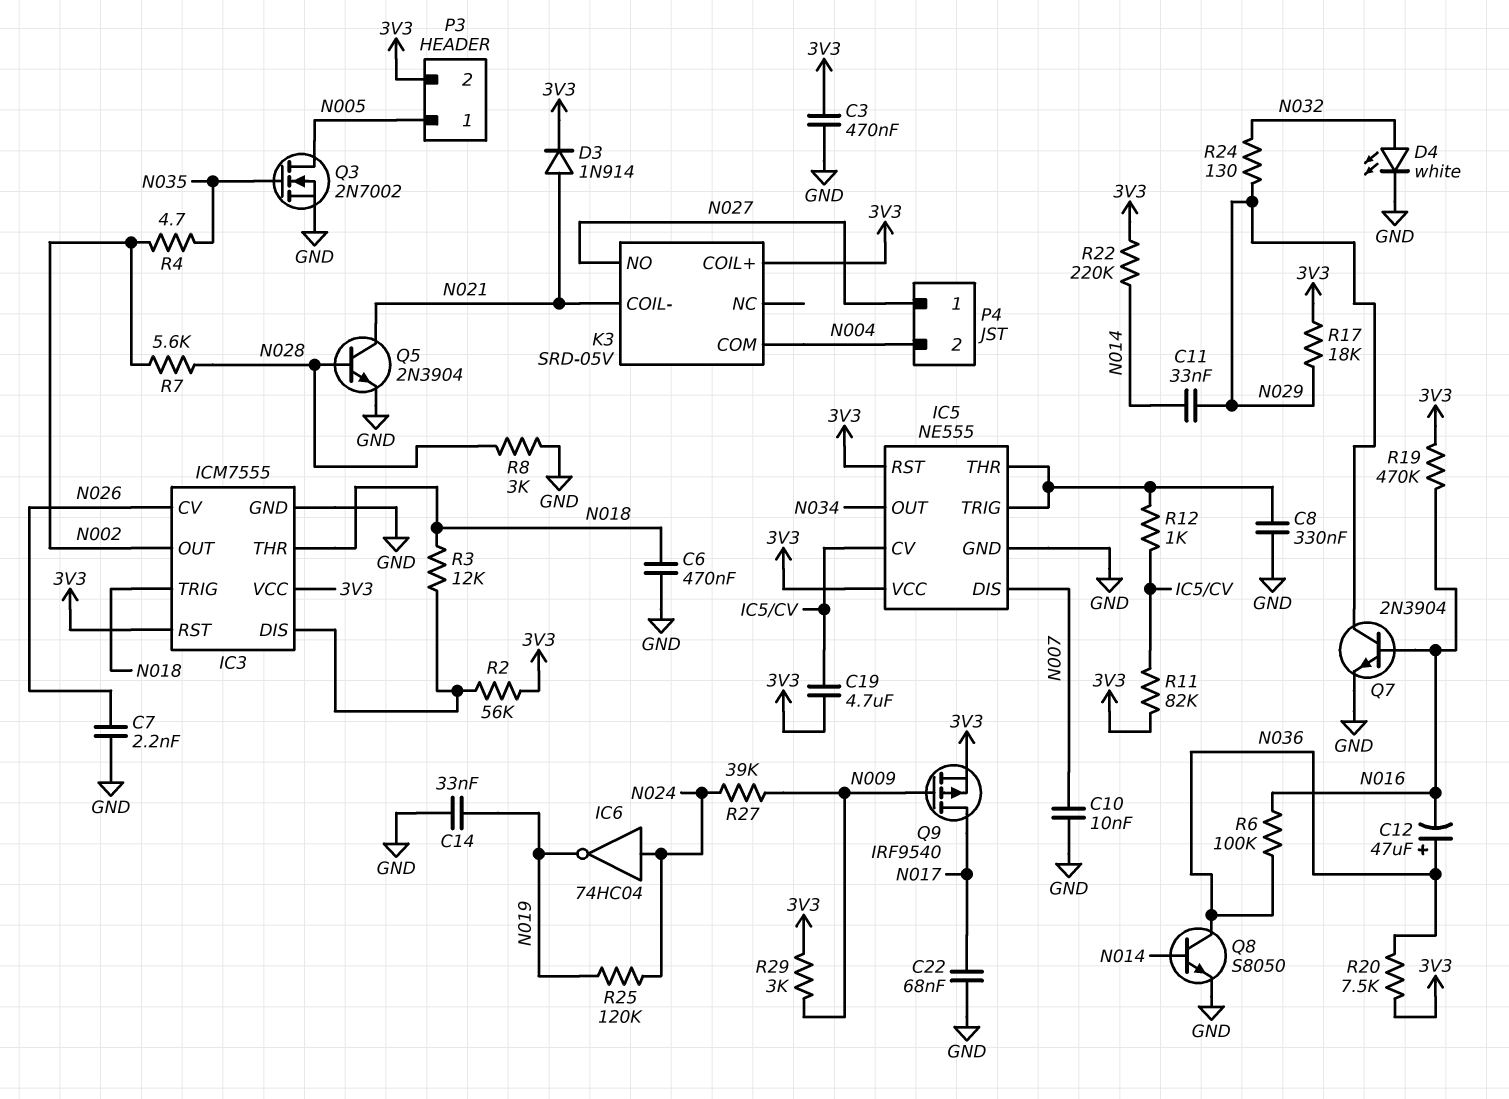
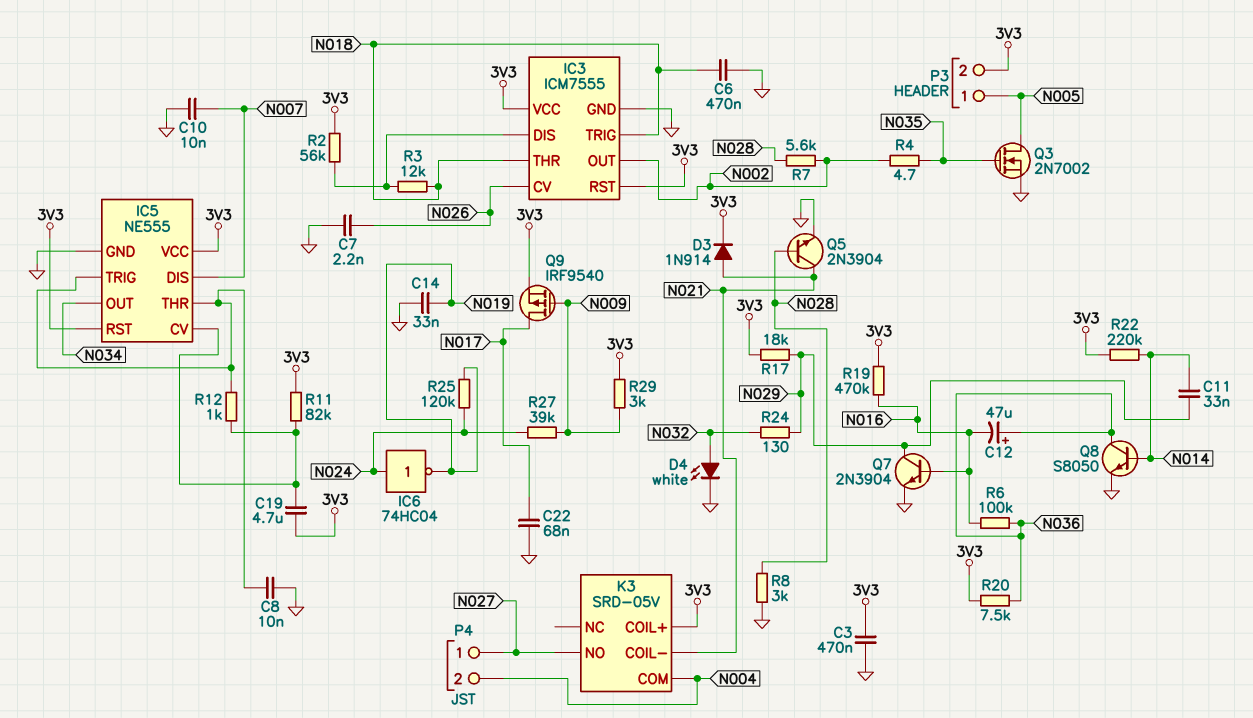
C8: 330nF (GND, IC5/THR) -> 10nF (GND, IC5/THR)

